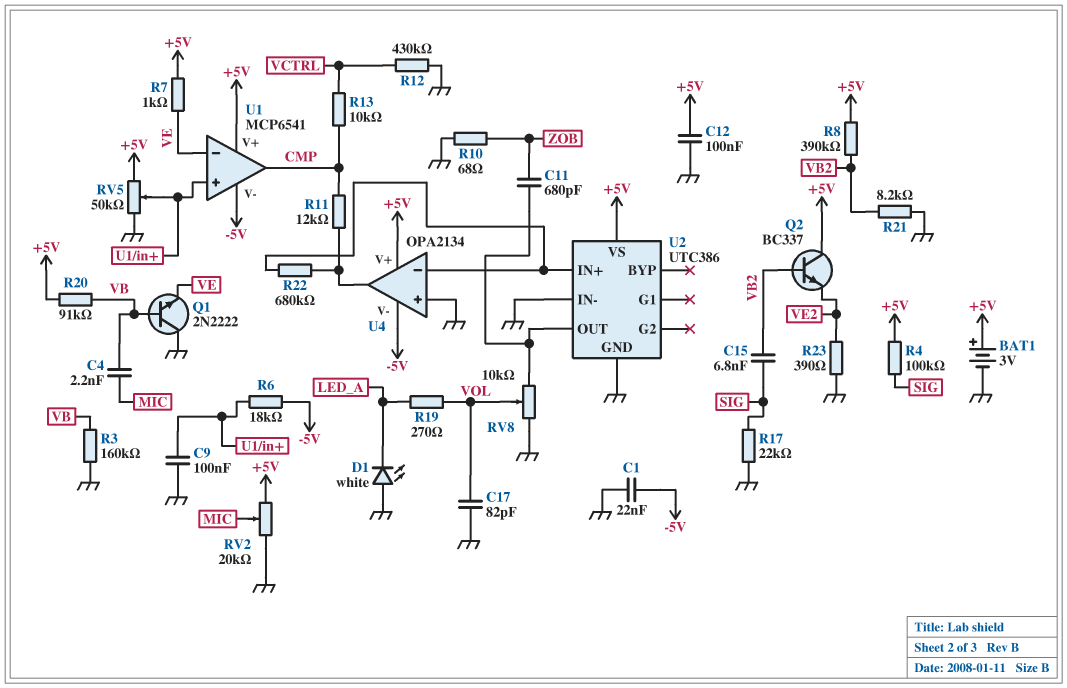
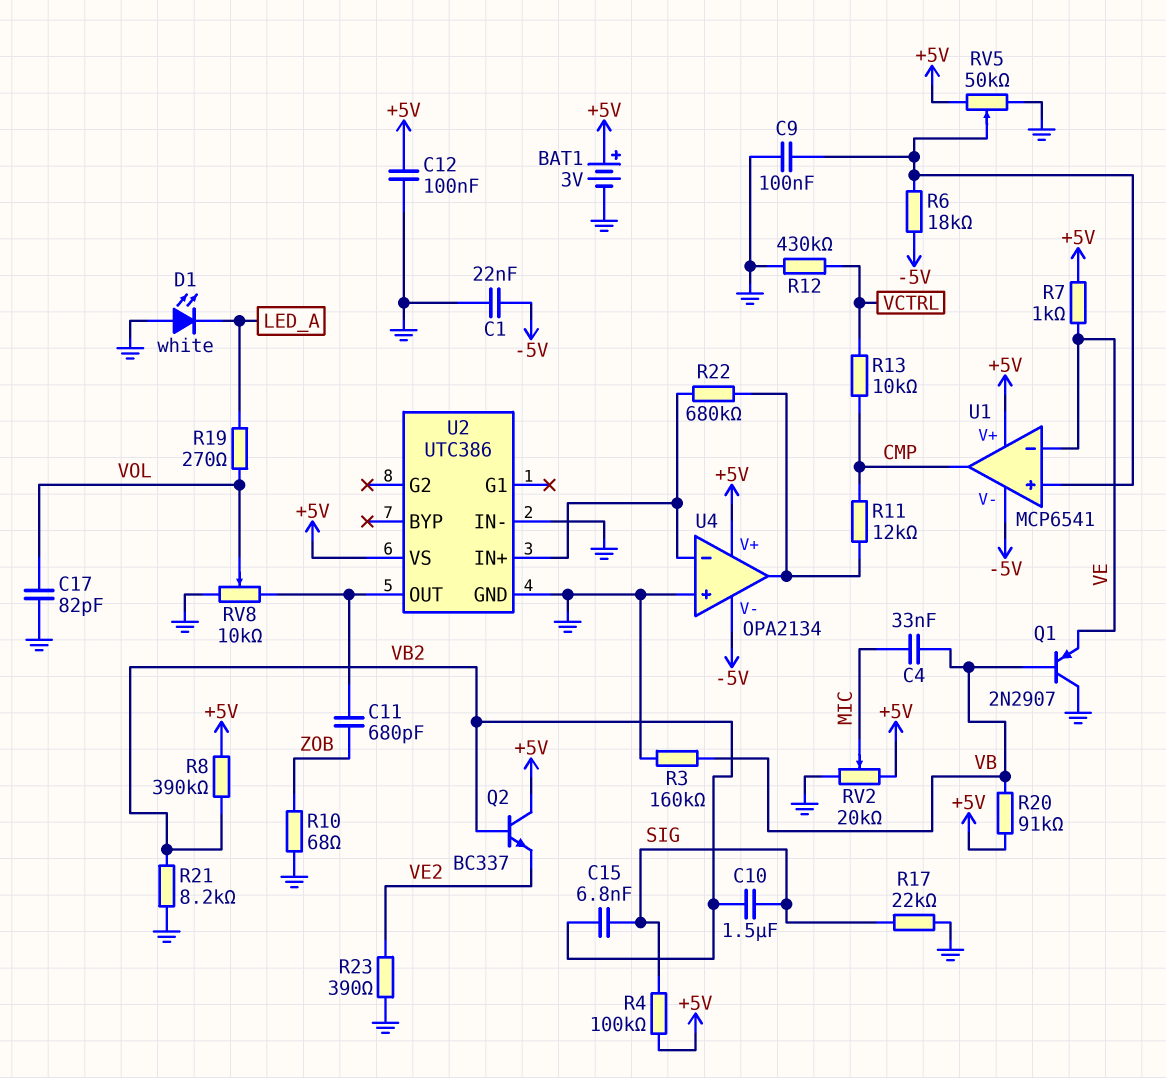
C4: 2.2nF (MIC, VB) -> 33nF (MIC, VB)
C10: none -> 1.5uF (SIG, VB2)
Q1: NPN 2N2222 (B VB, C GND, E VE) -> PNP 2N2907 (B VB, C GND, E VE)

